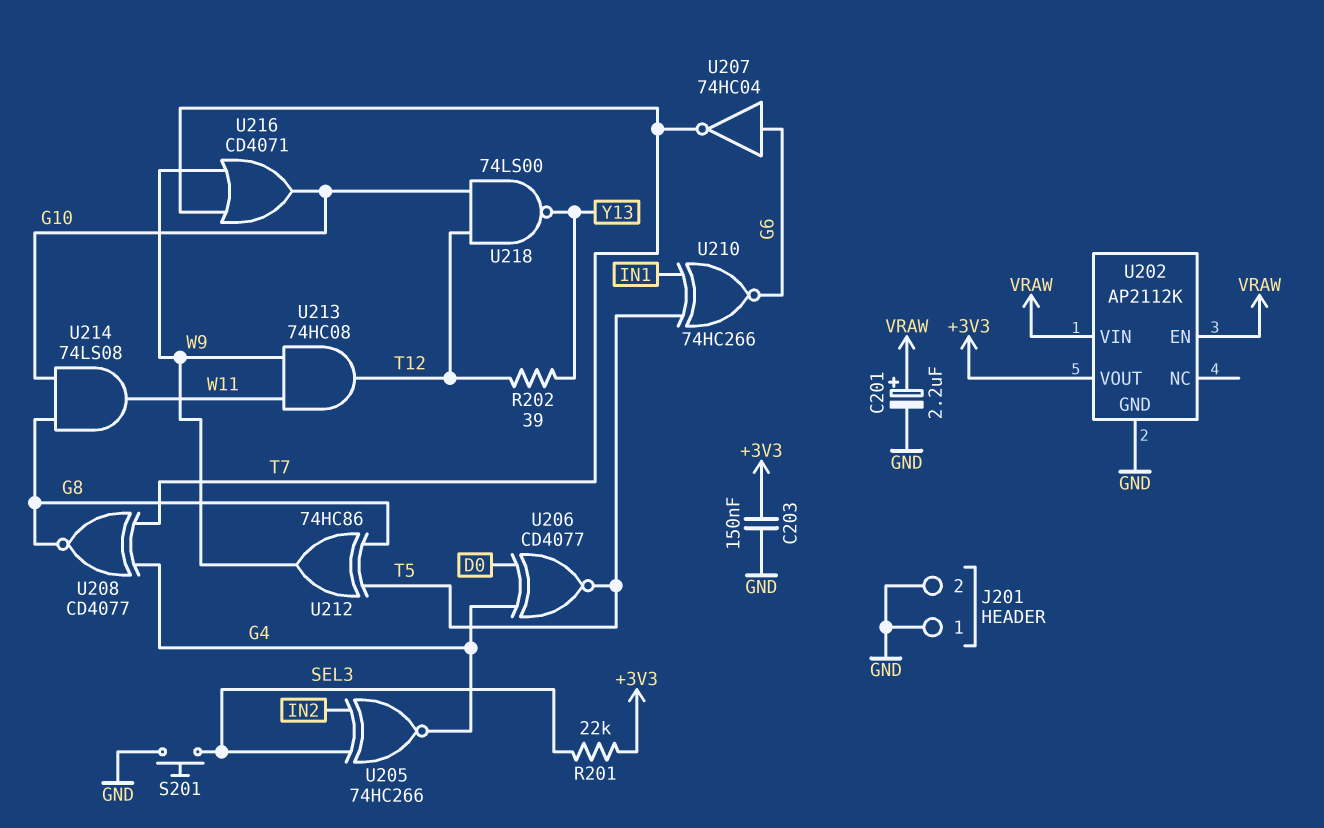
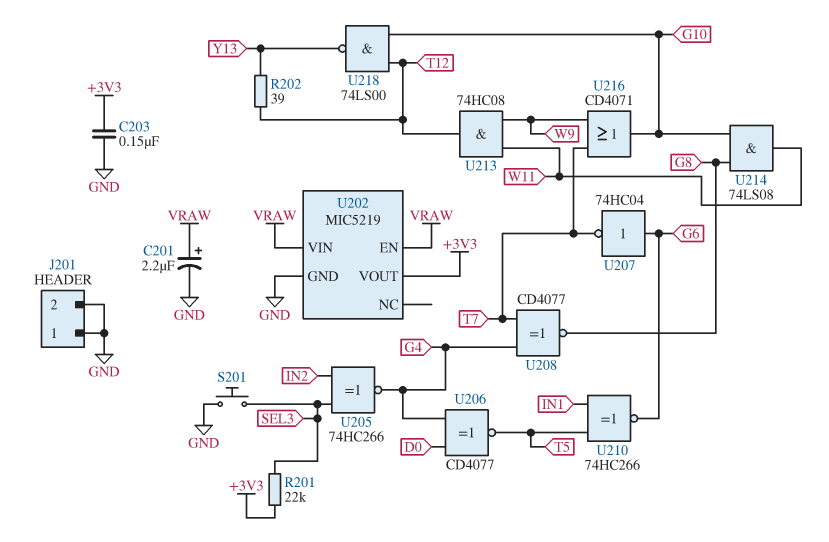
U202: AP2112K -> MIC5219
U212: XOR 74HC86 (in G8, in T5, out W9) -> none

